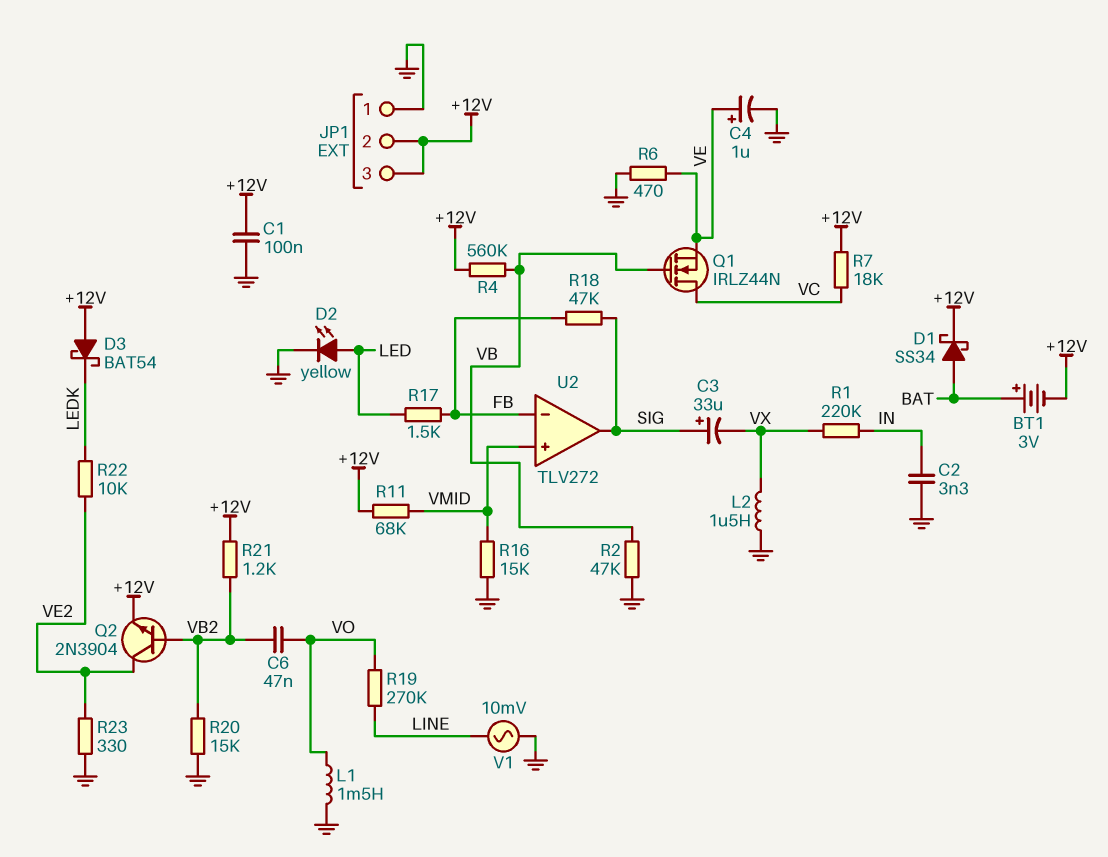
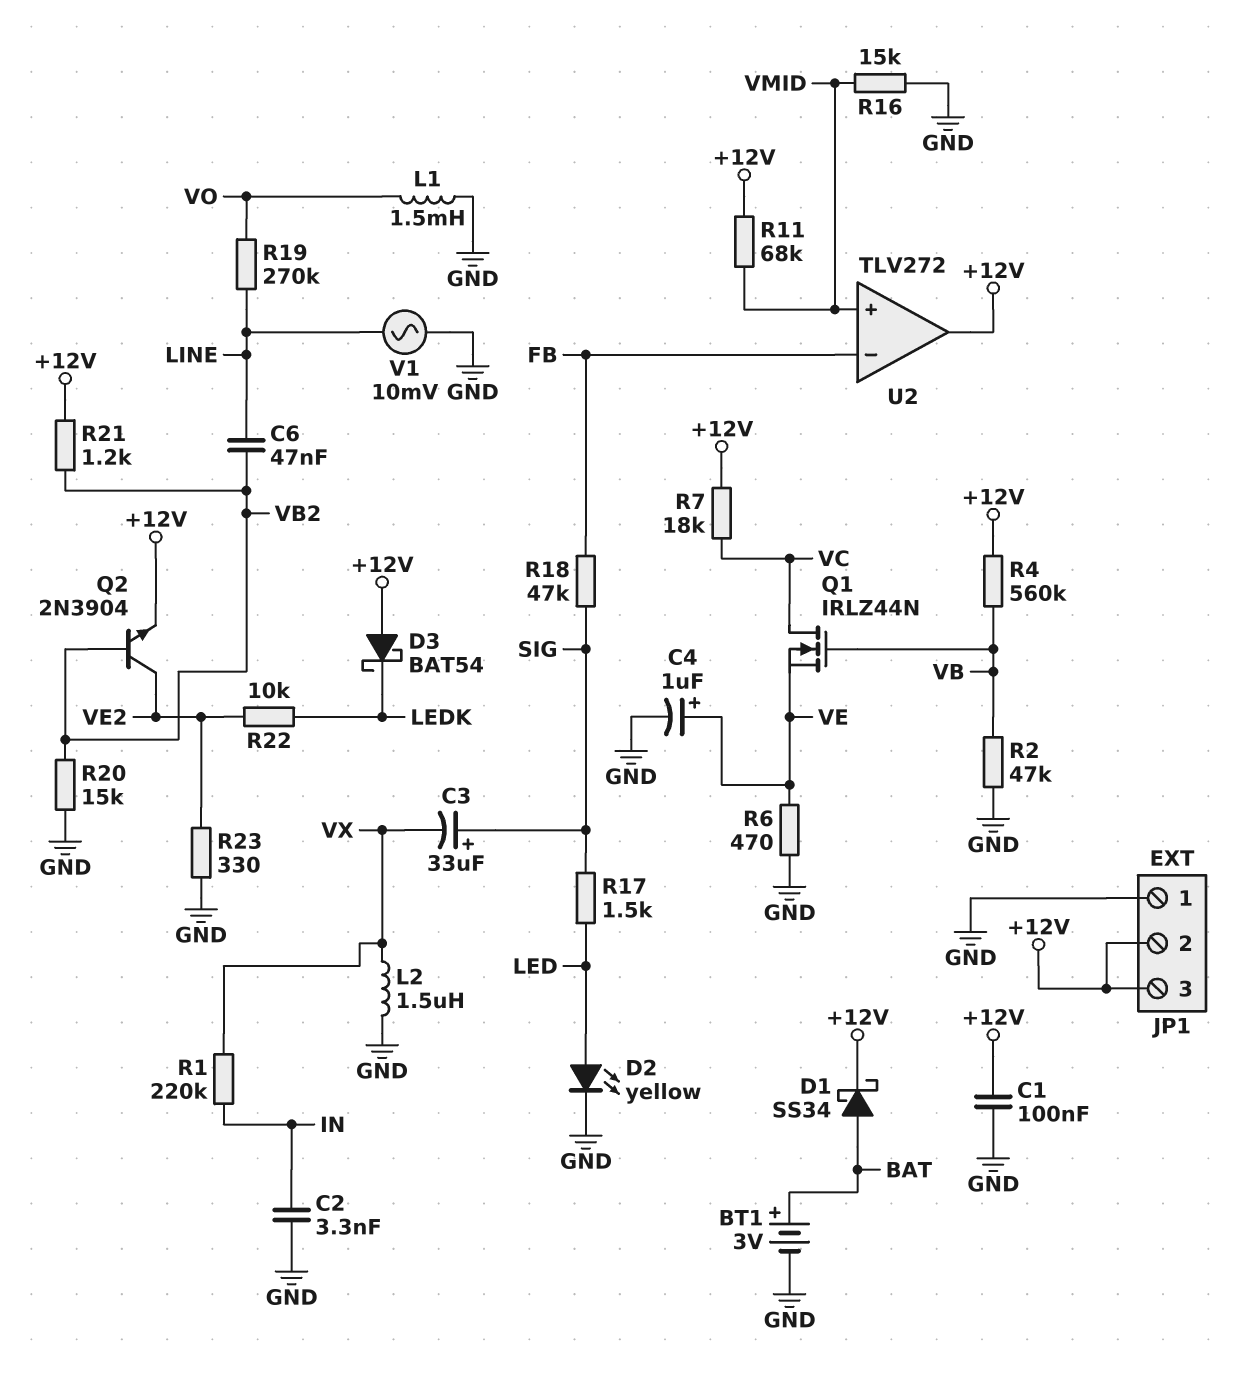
BT1: 3V (plus BAT, minus +12V) -> 3V (plus BAT, minus GND)
C6: 47nF (VB2, VO) -> 47nF (LINE, VB2)
R17: 1.5k (FB, LED) -> 1.5k (LED, SIG)
U2 pin out: SIG -> +12V

